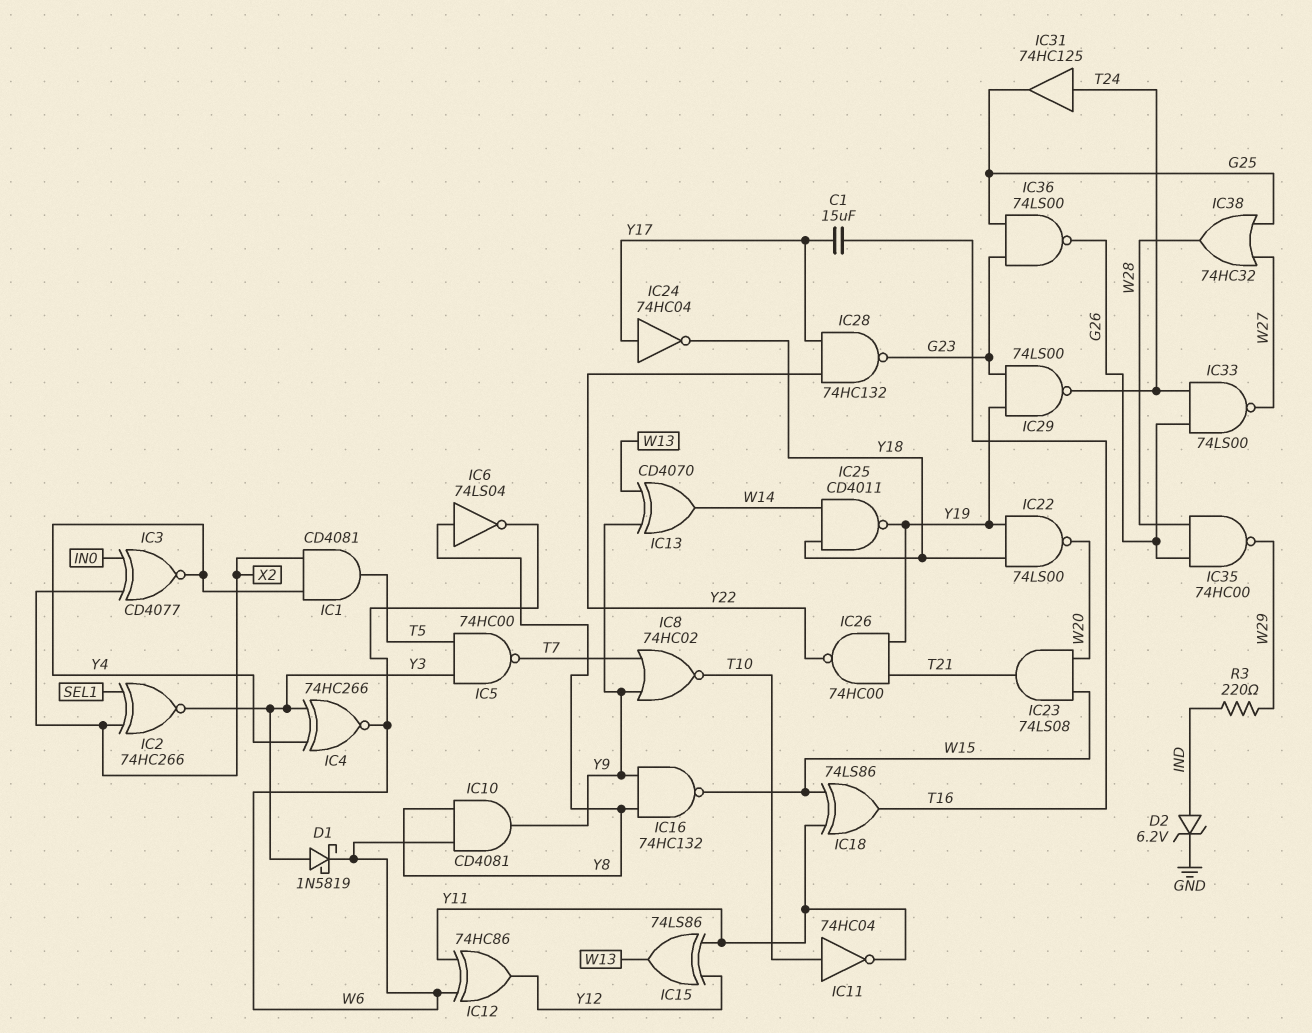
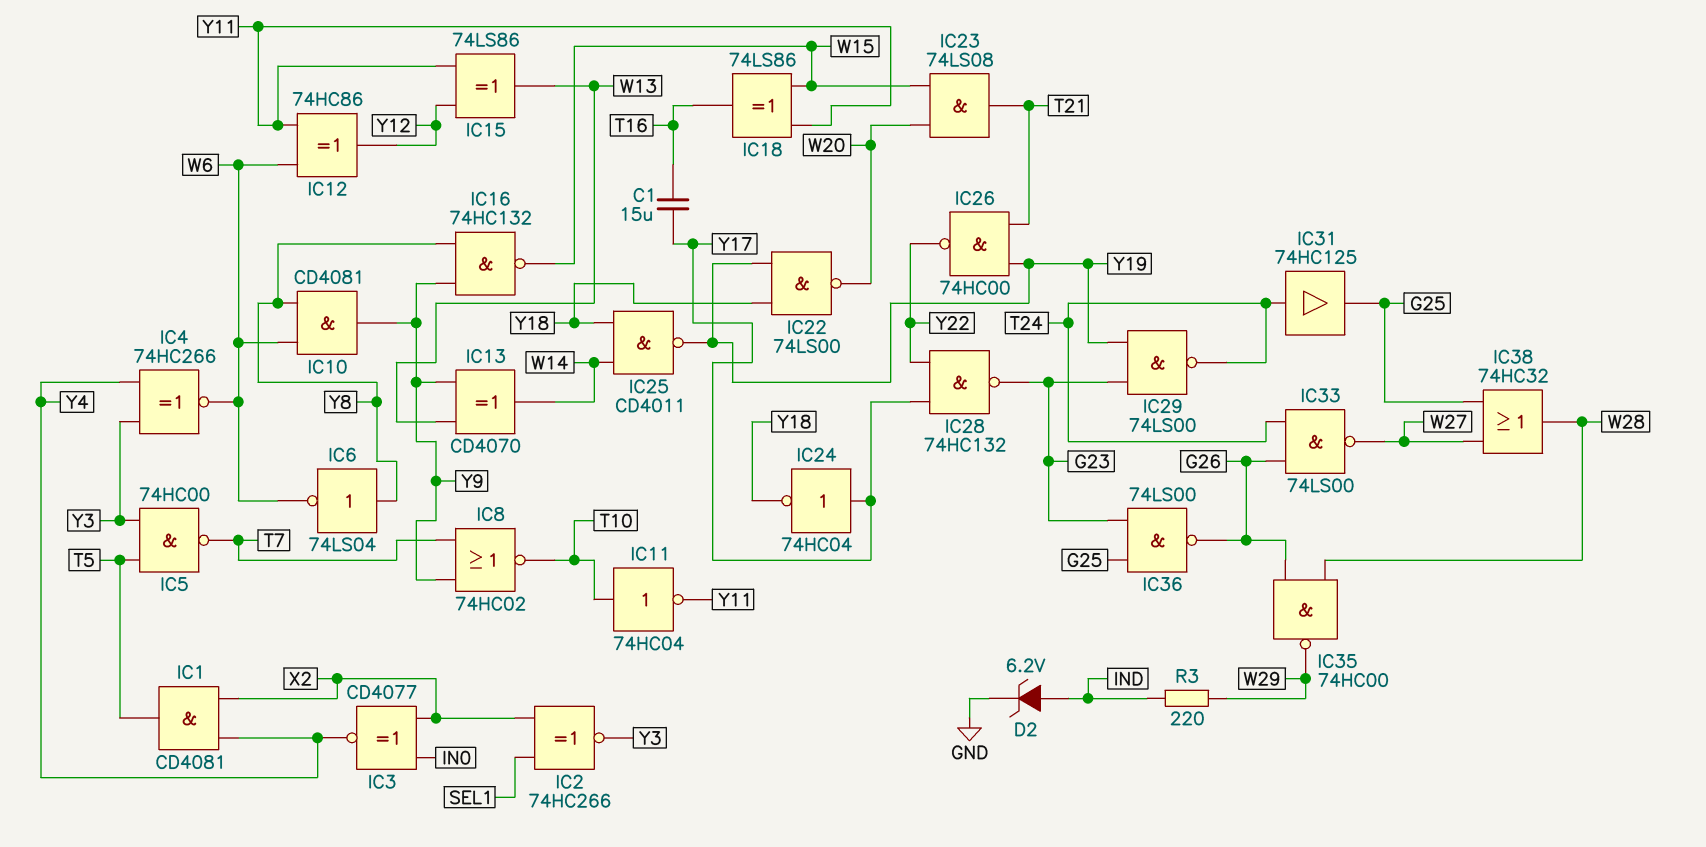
D1: schottky 1N5819 (A Y3, K W6) -> none

